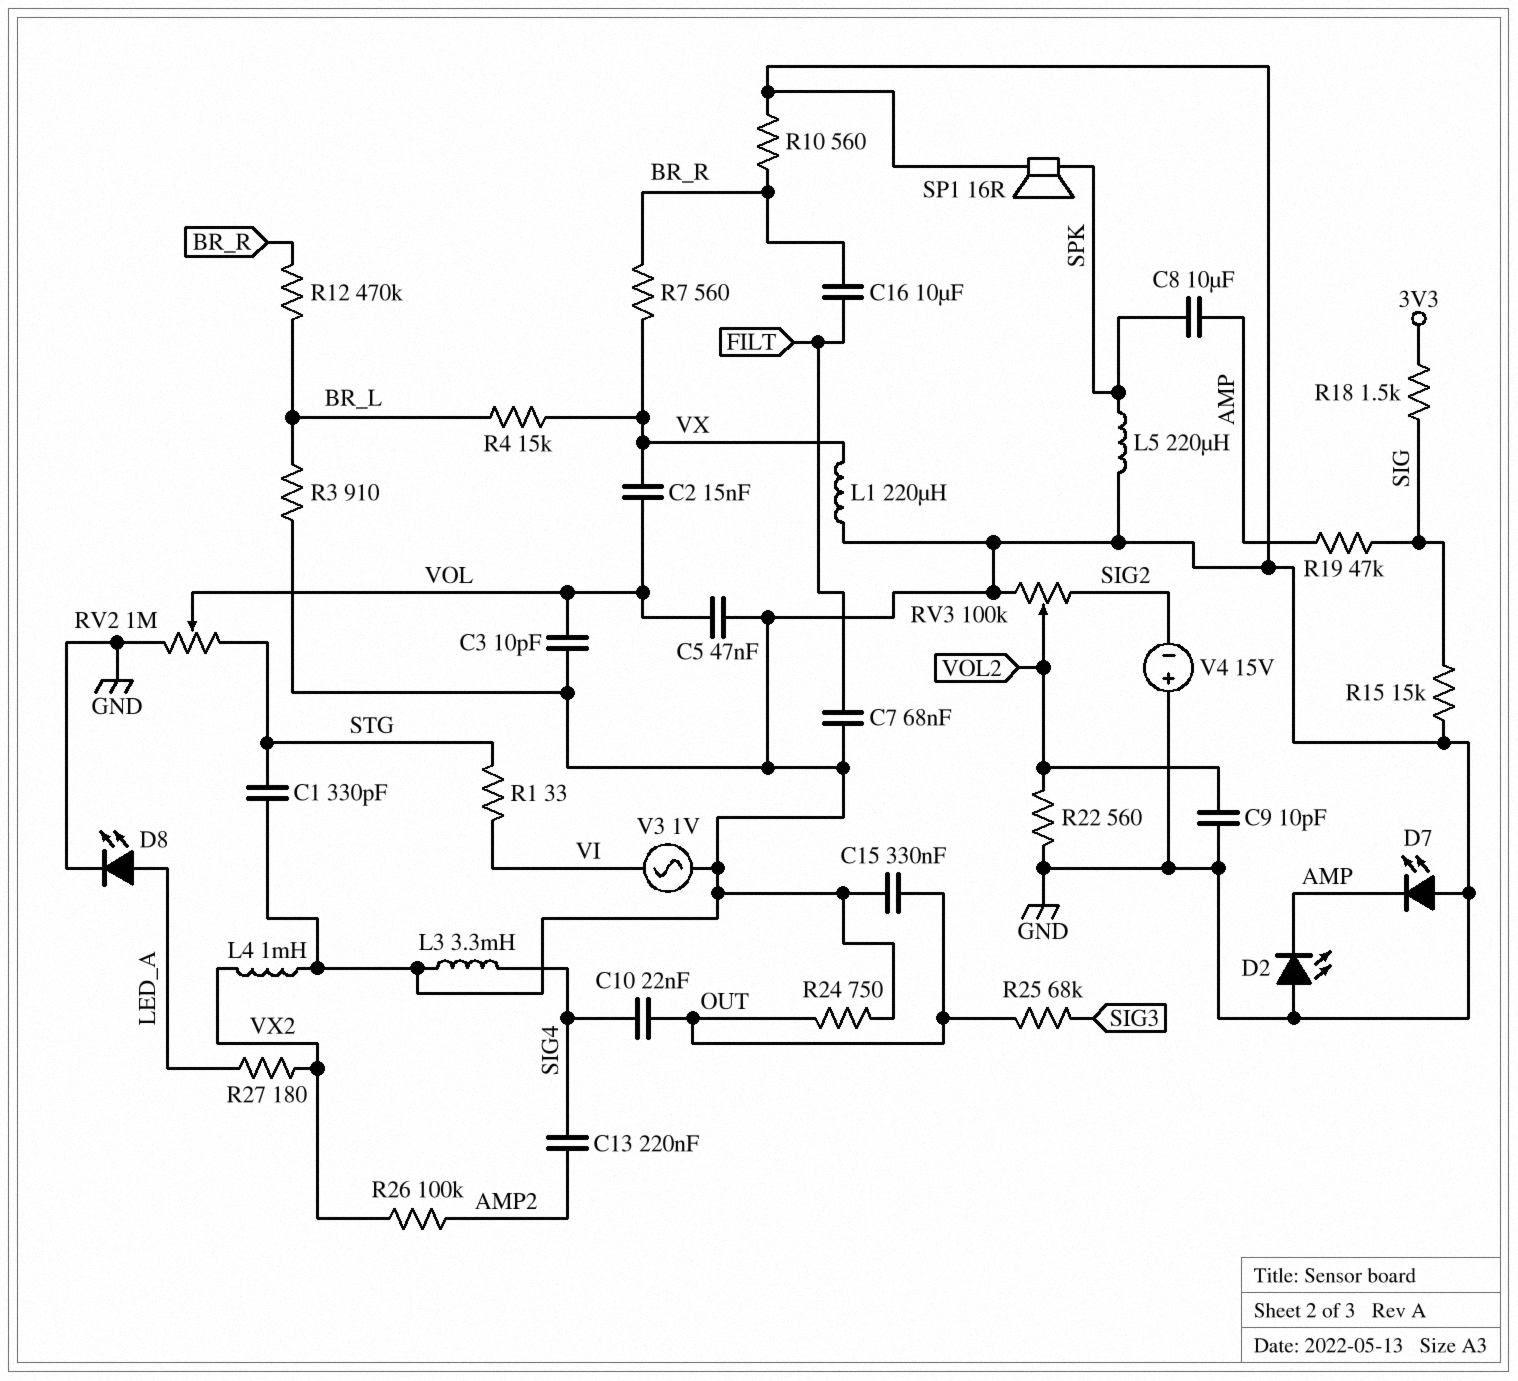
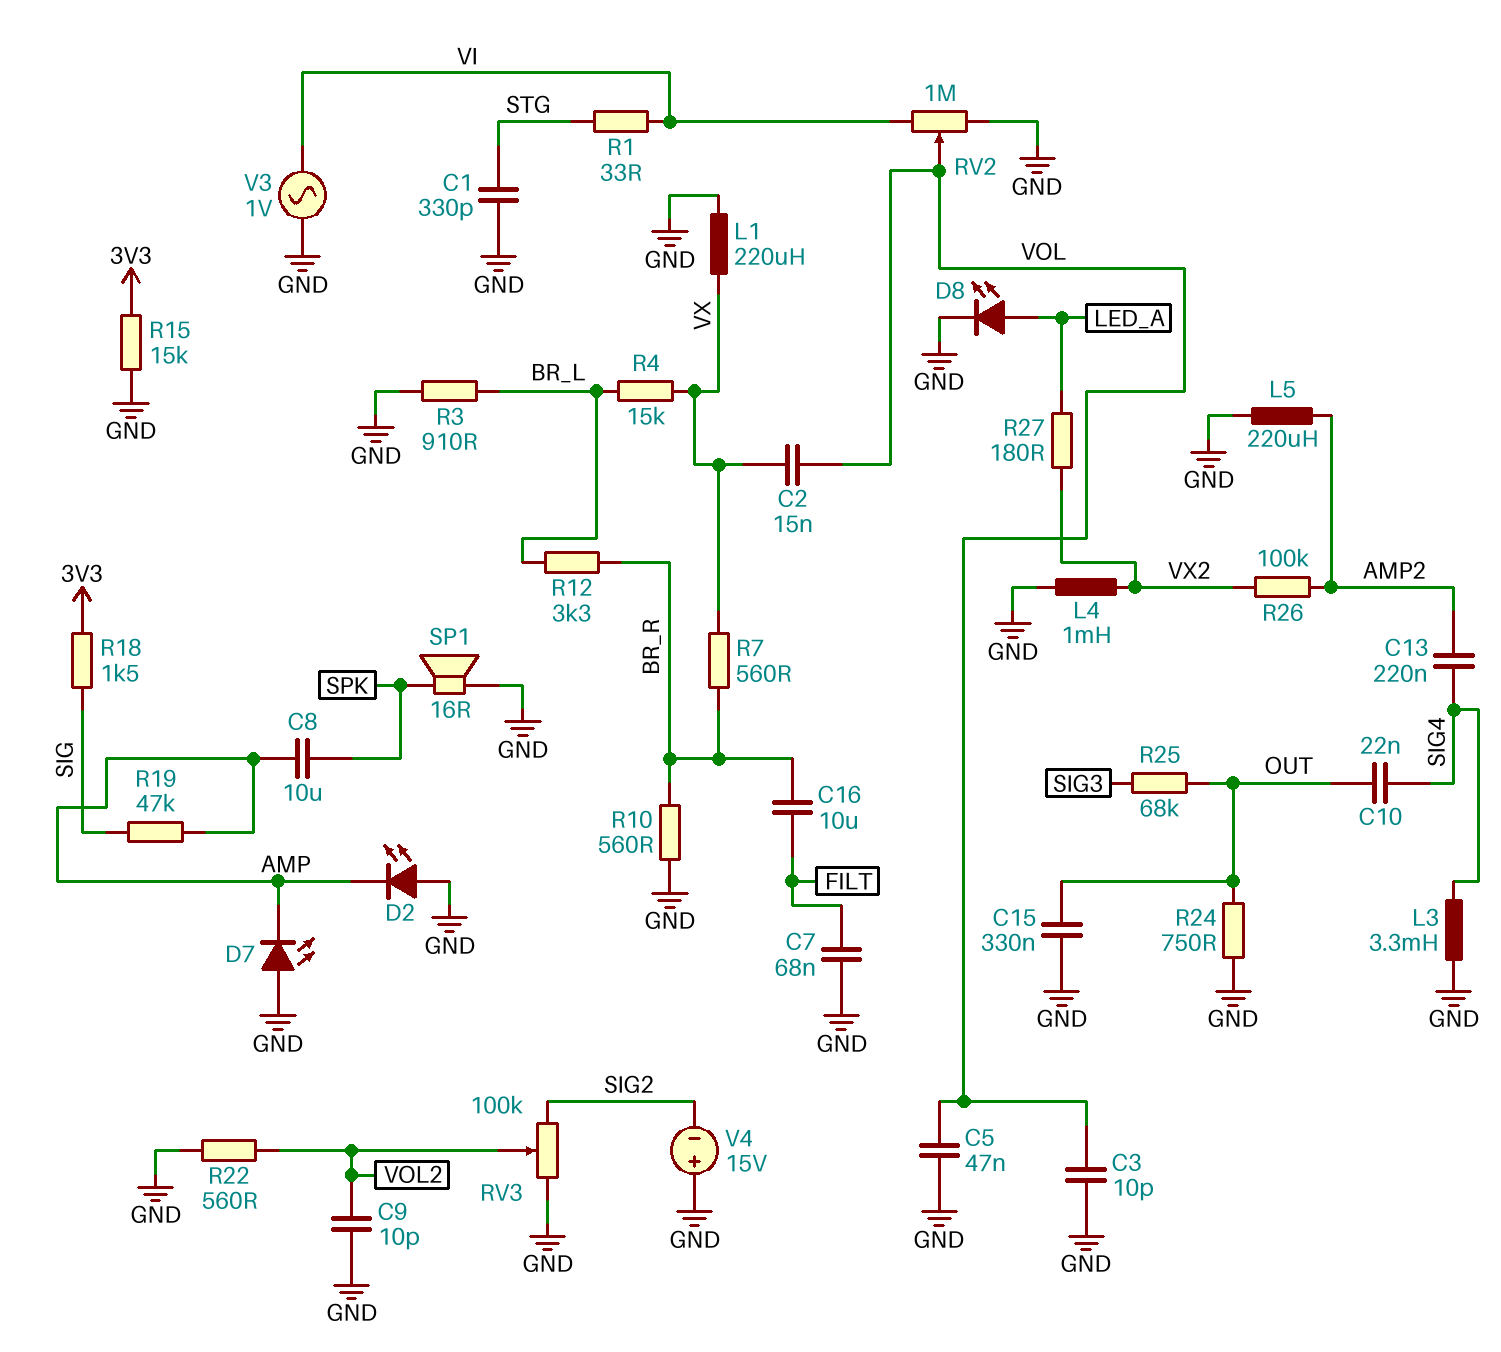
L5: 220uH (GND, SPK) -> 220uH (AMP2, GND)
R12: 470k (BR_L, BR_R) -> 3.3k (BR_L, BR_R)
R15: 15k (GND, SIG) -> 15k (3V3, GND)
RV2: 1M (GND, STG, wiper VOL) -> 1M (GND, VI, wiper VOL)

